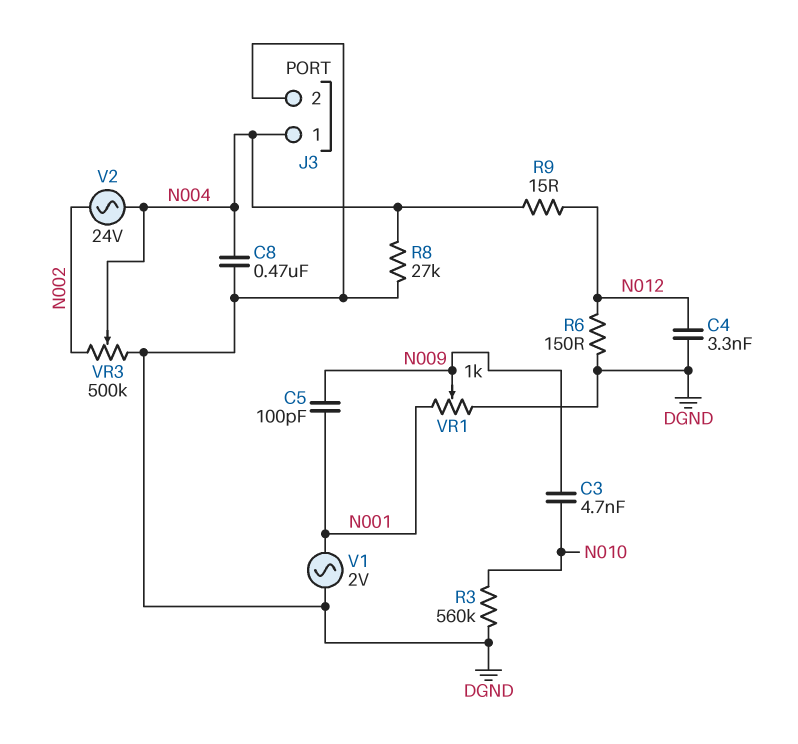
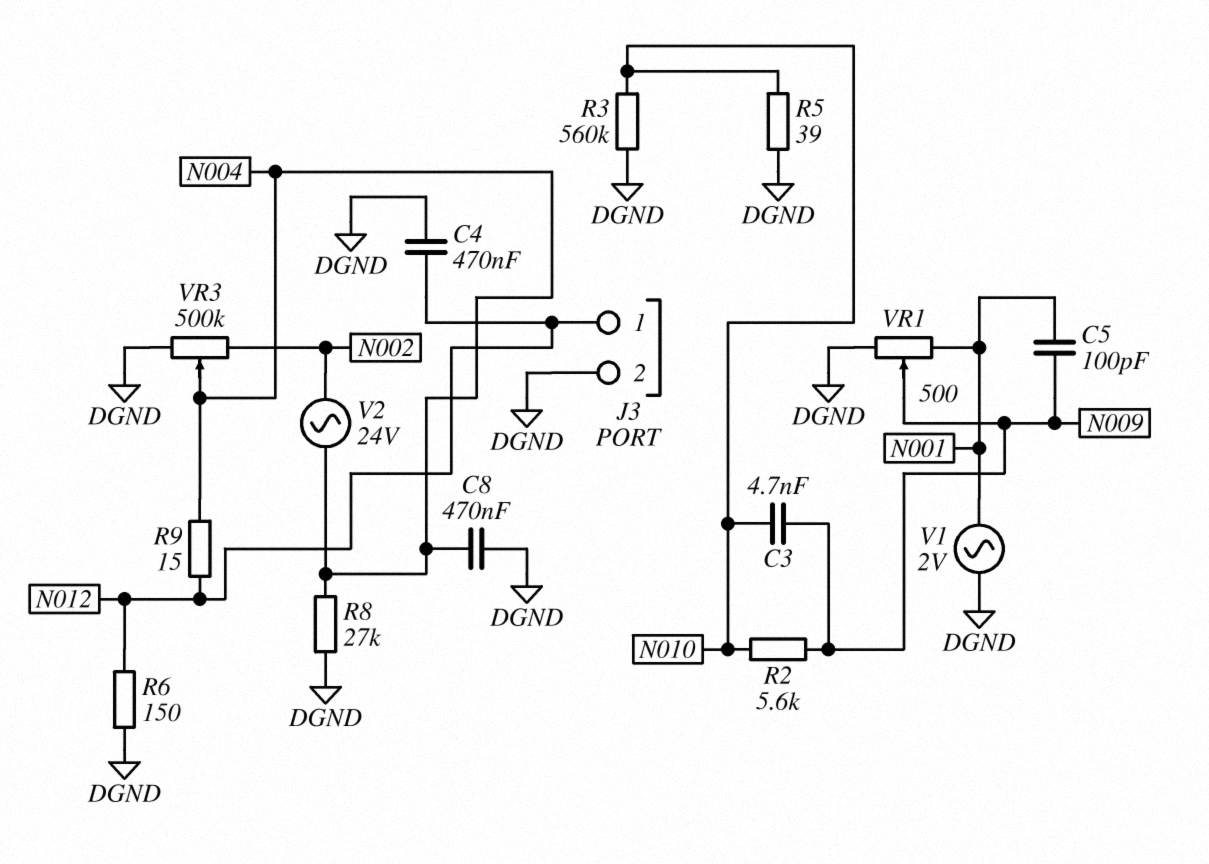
C4: 3.3nF (DGND, N012) -> 470nF (DGND, N012)
J3 pin 1: N004 -> N012
R2: none -> 5.6k (N009, N010)
R5: none -> 39 (DGND, N010)
VR1: 1k (DGND, N001, wiper N009) -> 500 (DGND, N001, wiper N009)

